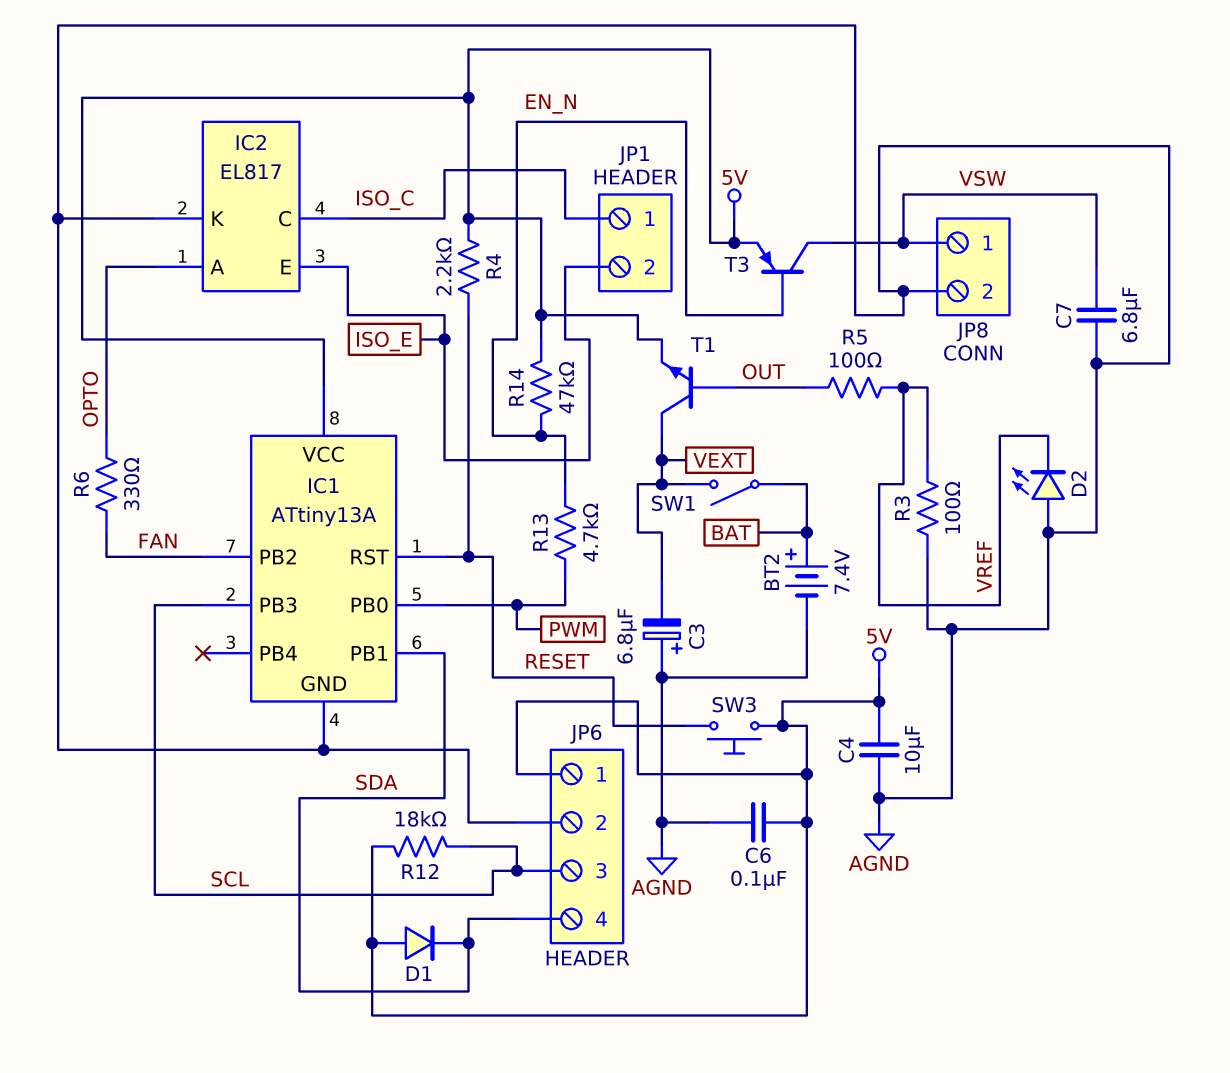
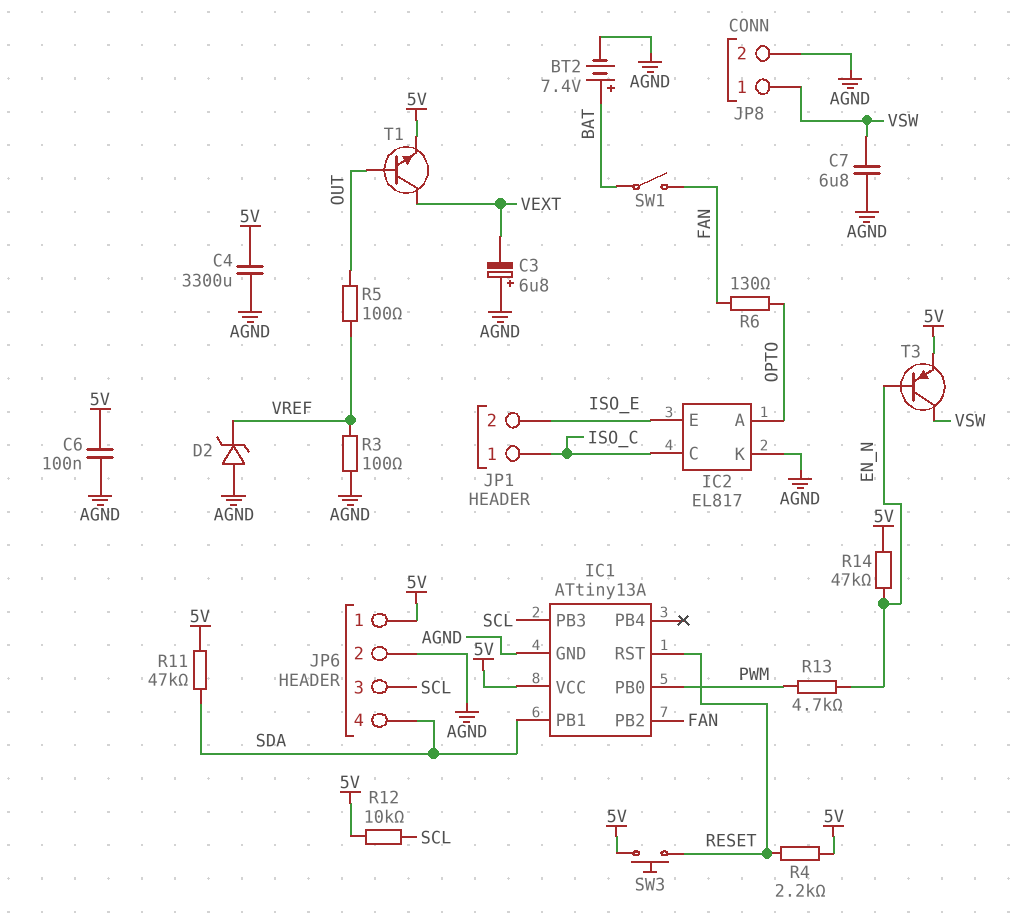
C4: 10uF (5V, AGND) -> 3300uF (5V, AGND)
D1: diode (A 5V, K SDA) -> none
D2: LED (A AGND, K VREF) -> zener (A AGND, K VREF)
R6: 330 (FAN, OPTO) -> 130 (FAN, OPTO)
R11: none -> 47k (5V, SDA)
R12: 18k (5V, SCL) -> 10k (5V, SCL)
SW1: switch (BAT, VEXT) -> switch (BAT, FAN)

